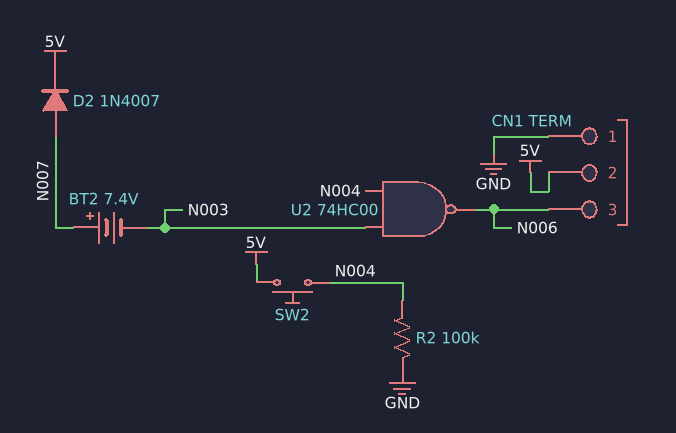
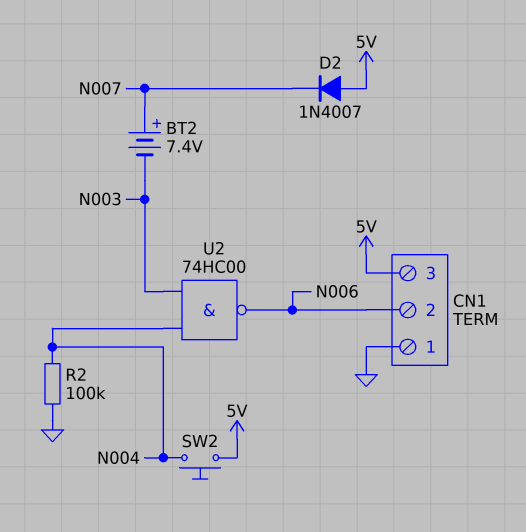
CN1 pin 2: 5V -> N006
CN1 pin 3: N006 -> 5V
D2: diode 1N4007 (A N007, K 5V) -> diode 1N4007 (A 5V, K N007)

